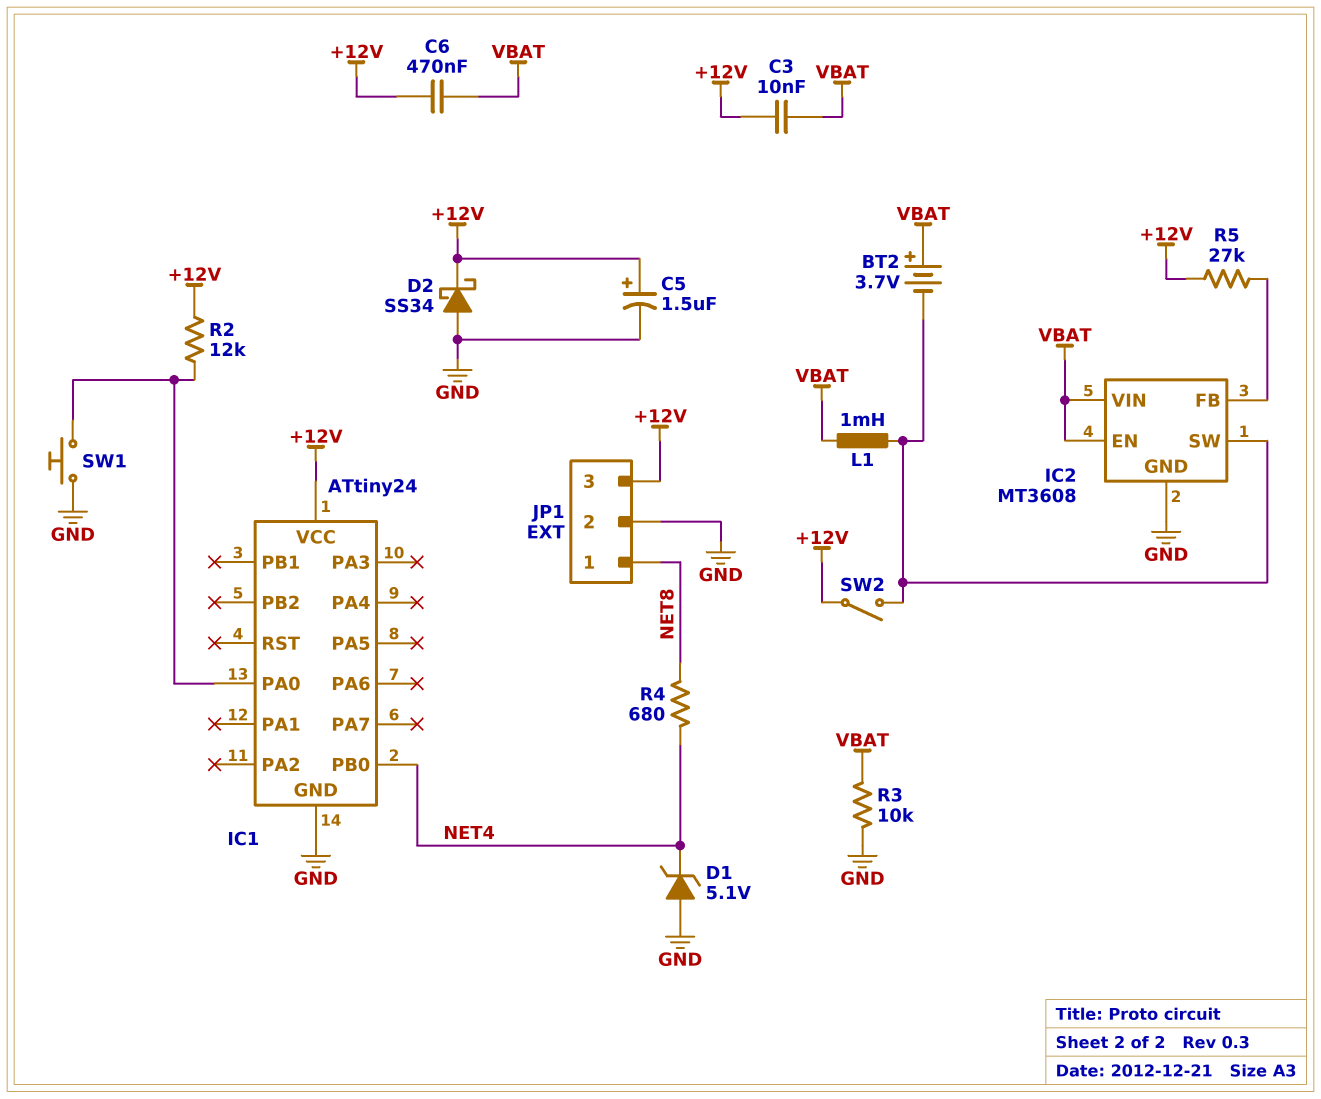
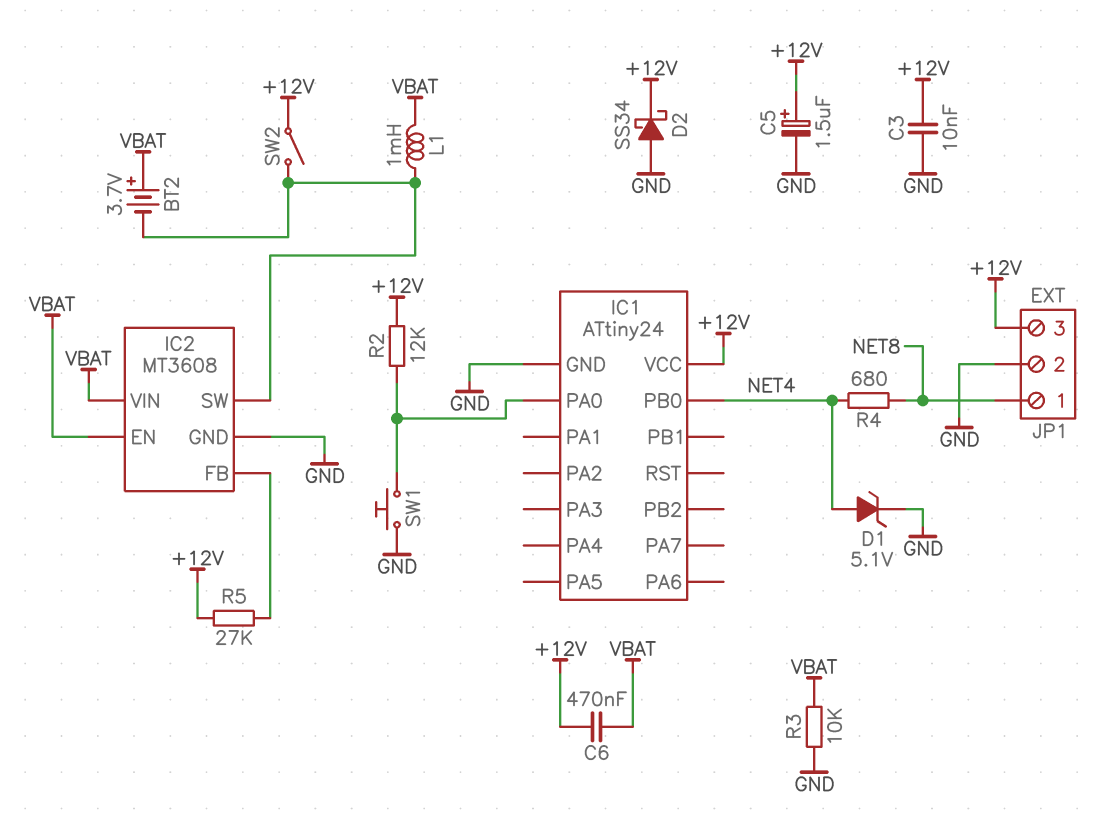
C3: 10nF (+12V, VBAT) -> 10nF (+12V, GND)
D1: zener 5.1V (A GND, K NET4) -> zener 5.1V (A NET4, K GND)

